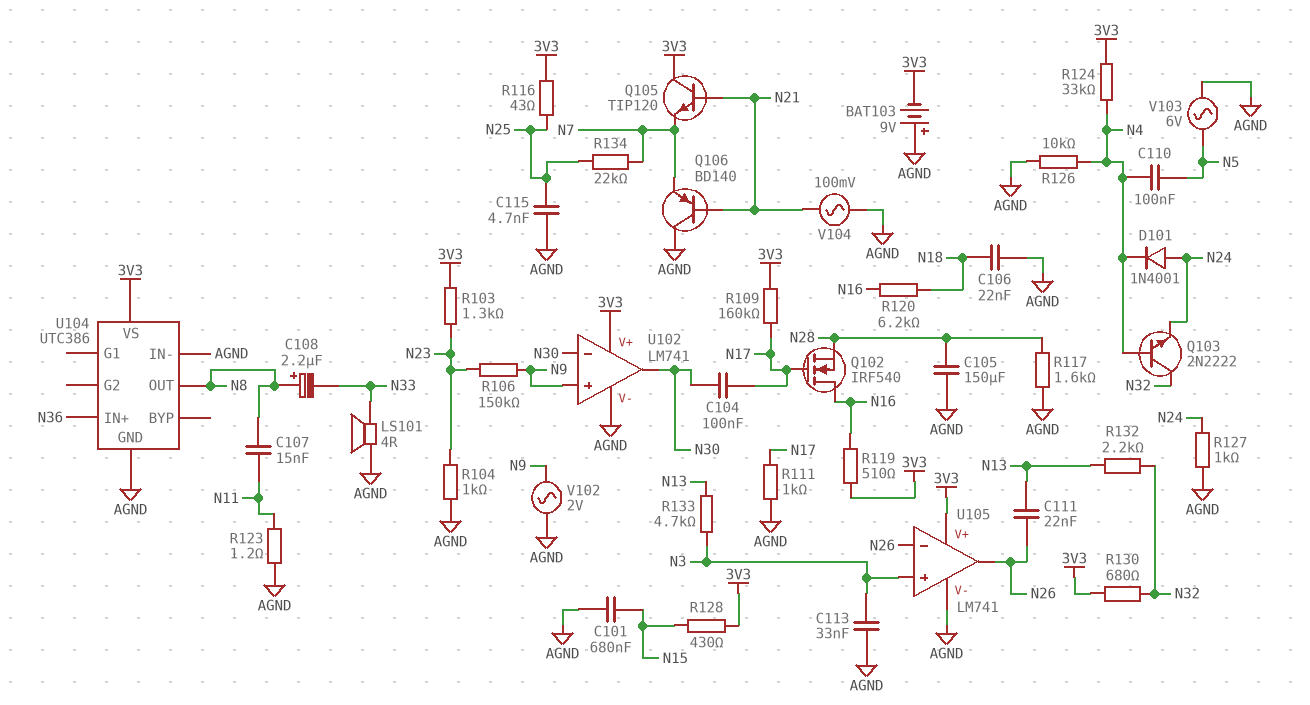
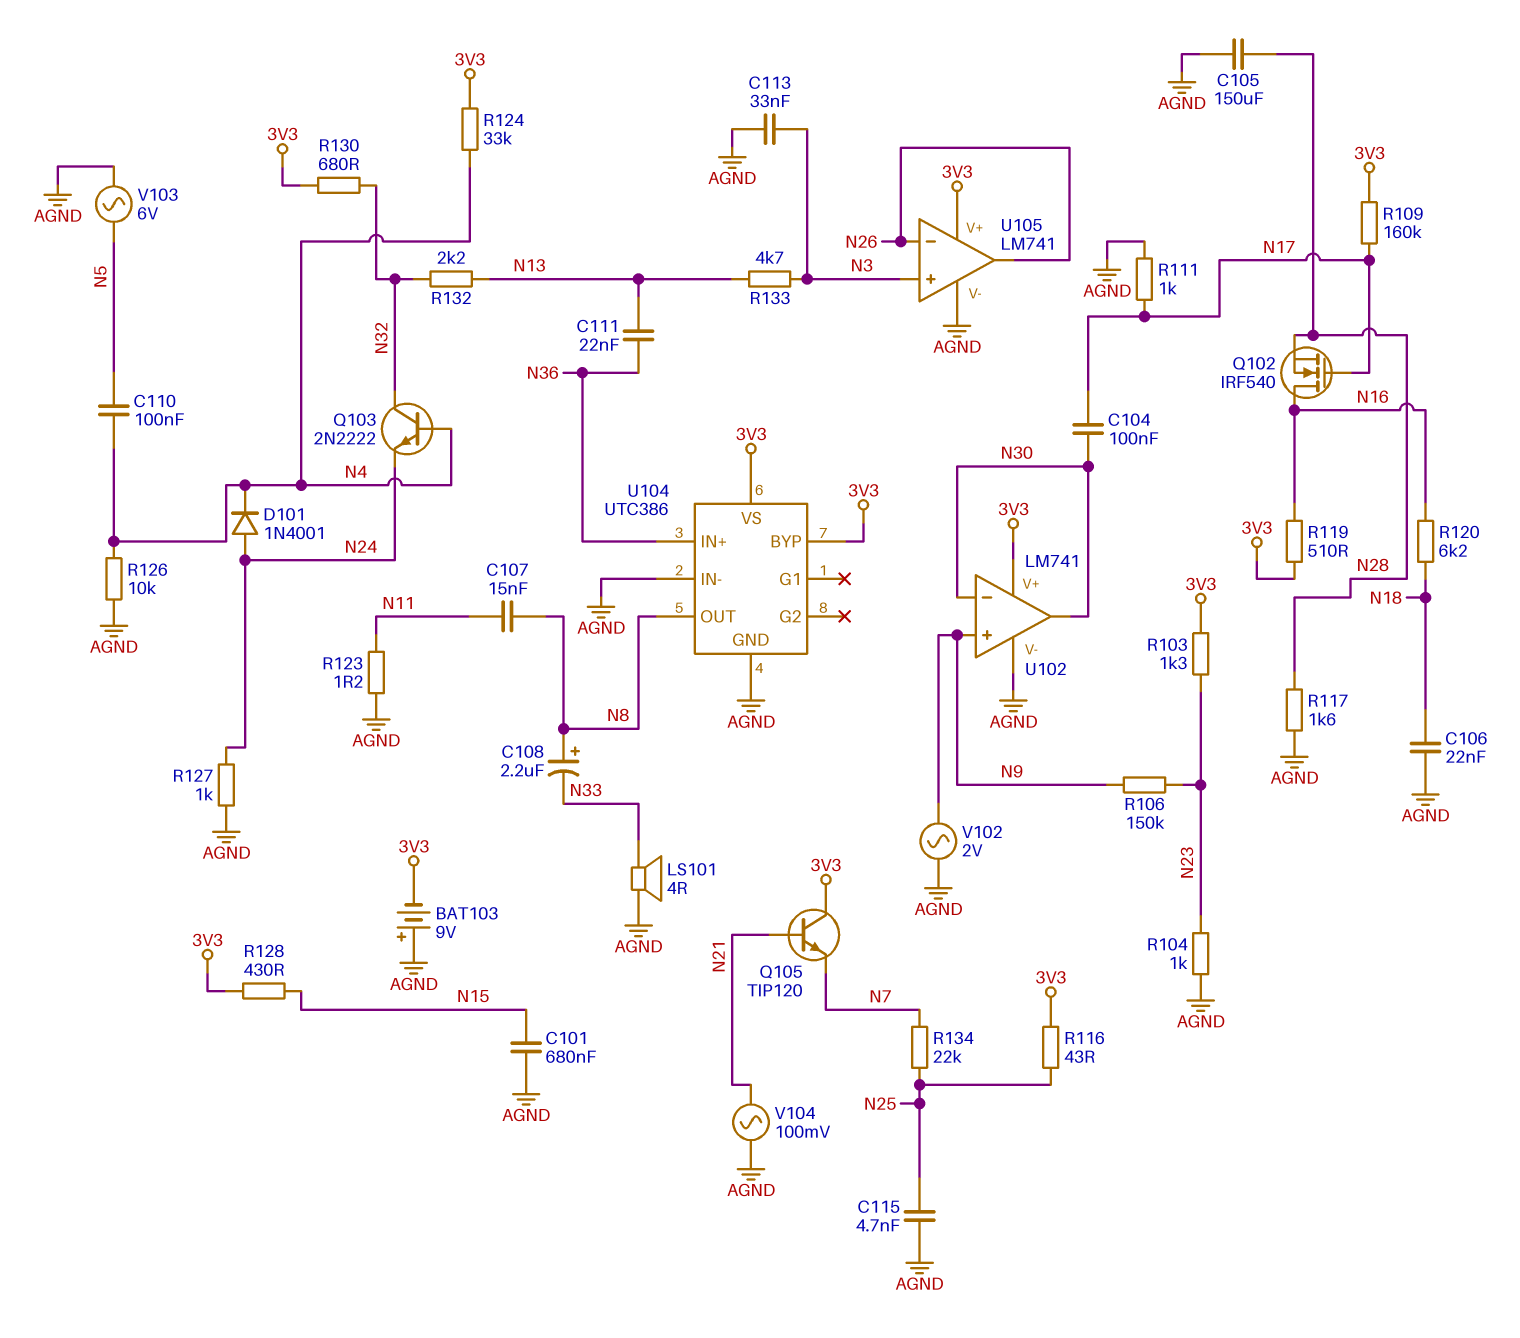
C111: 22nF (N13, N26) -> 22nF (N13, N36)
Q106: PNP BD140 (B N21, C AGND, E N7) -> none
U104 pin BYP: none -> 3V3

